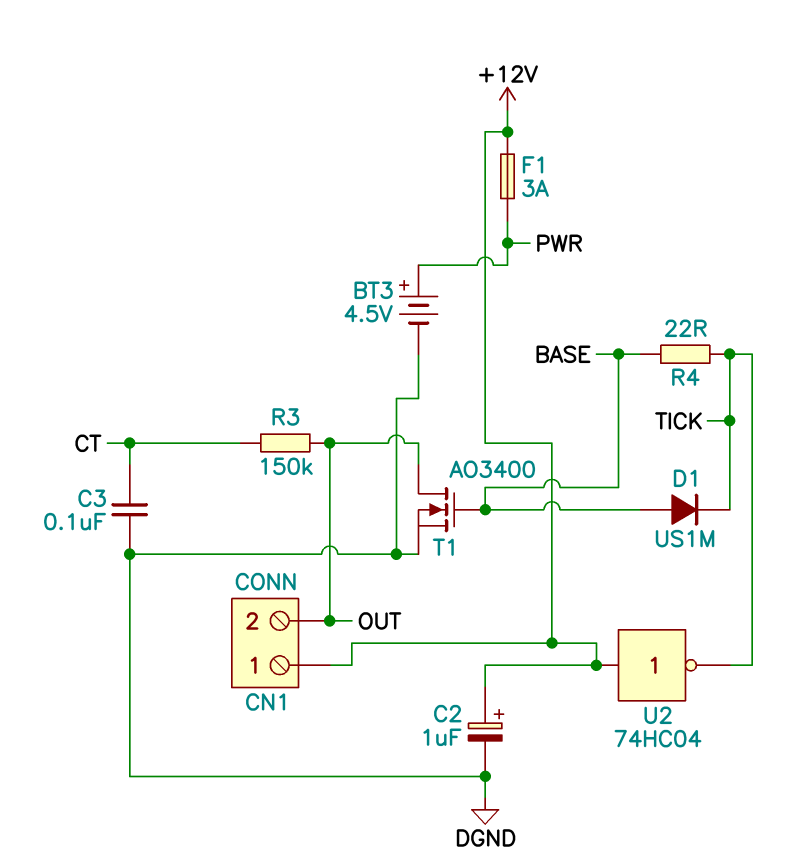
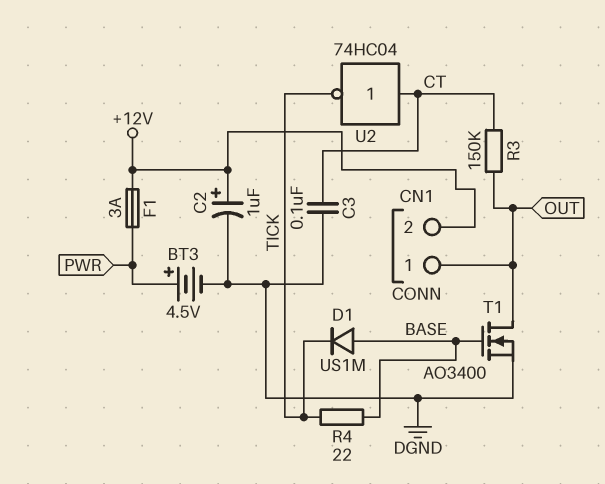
CN1 pin 1: +12V -> OUT
CN1 pin 2: OUT -> +12V
U2: NOT 74HC04 (in +12V, out TICK) -> NOT 74HC04 (in CT, out TICK)

